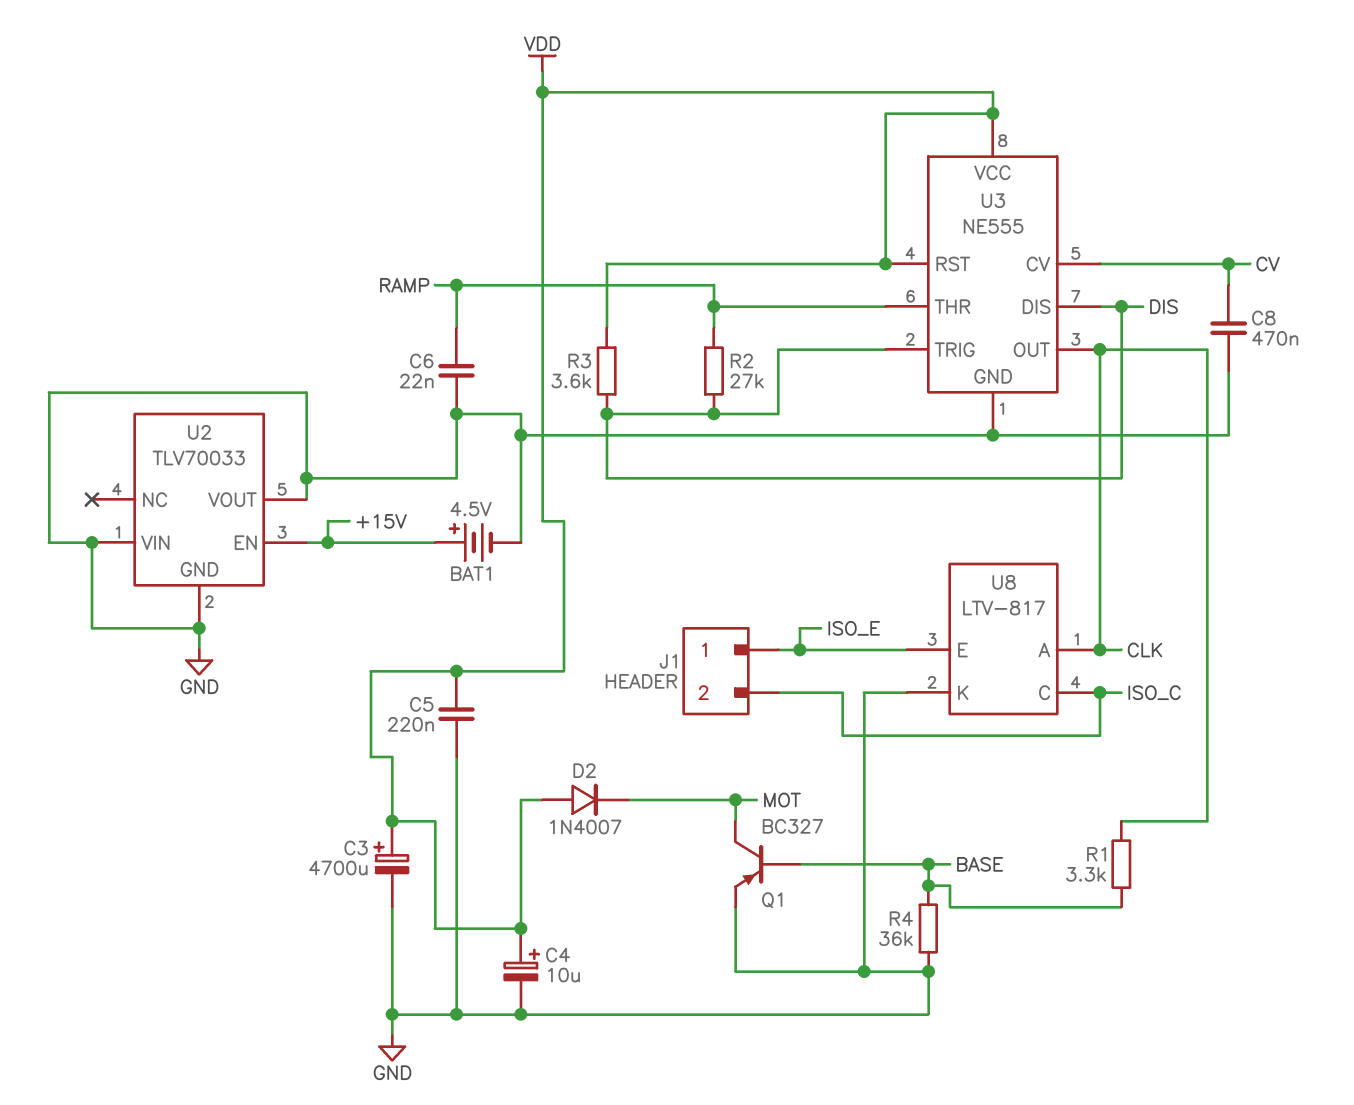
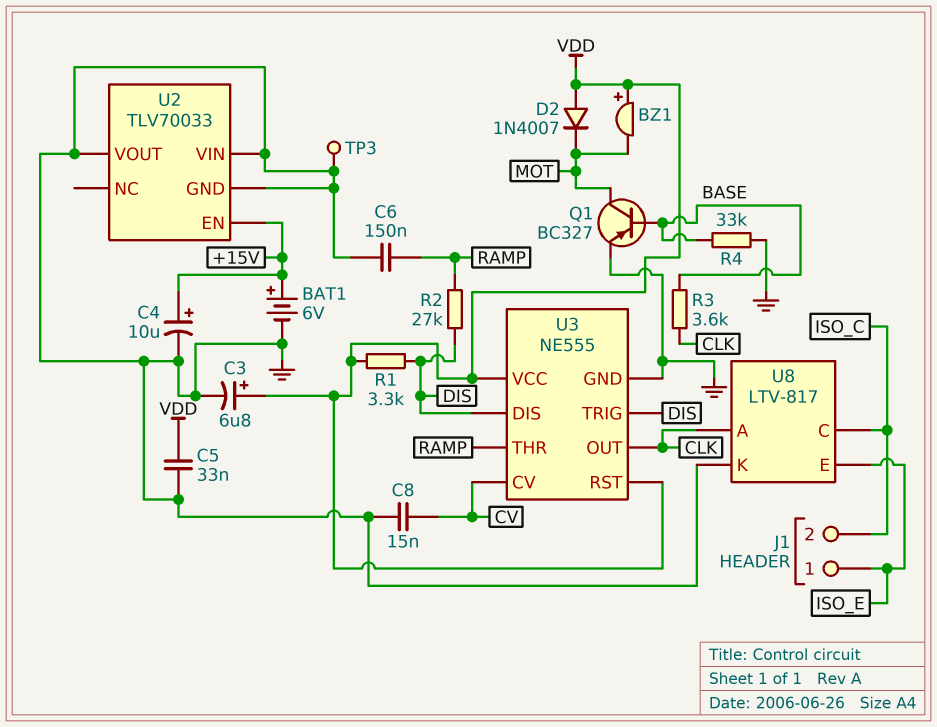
BAT1: 4.5V (plus +15V, minus GND) -> 6V (plus +15V, minus GND)
BZ1: none -> buzzer (plus VDD, minus MOT)
C3: 4700uF (plus VDD, minus GND) -> 6.8uF (plus VDD, minus GND)
C4: 10uF (plus VDD, minus GND) -> 10uF (plus +15V, minus GND)
C5: 220nF (GND, VDD) -> 33nF (GND, VDD)
C6: 22nF (GND, RAMP) -> 150nF (GND, RAMP)
C8: 470nF (CV, GND) -> 15nF (CV, GND)
R1: 3.3k (BASE, CLK) -> 3.3k (DIS, VDD)
R3: 3.6k (DIS, VDD) -> 3.6k (BASE, CLK)
R4: 36k (BASE, GND) -> 33k (BASE, GND)
TP3: none -> test point (GND)

